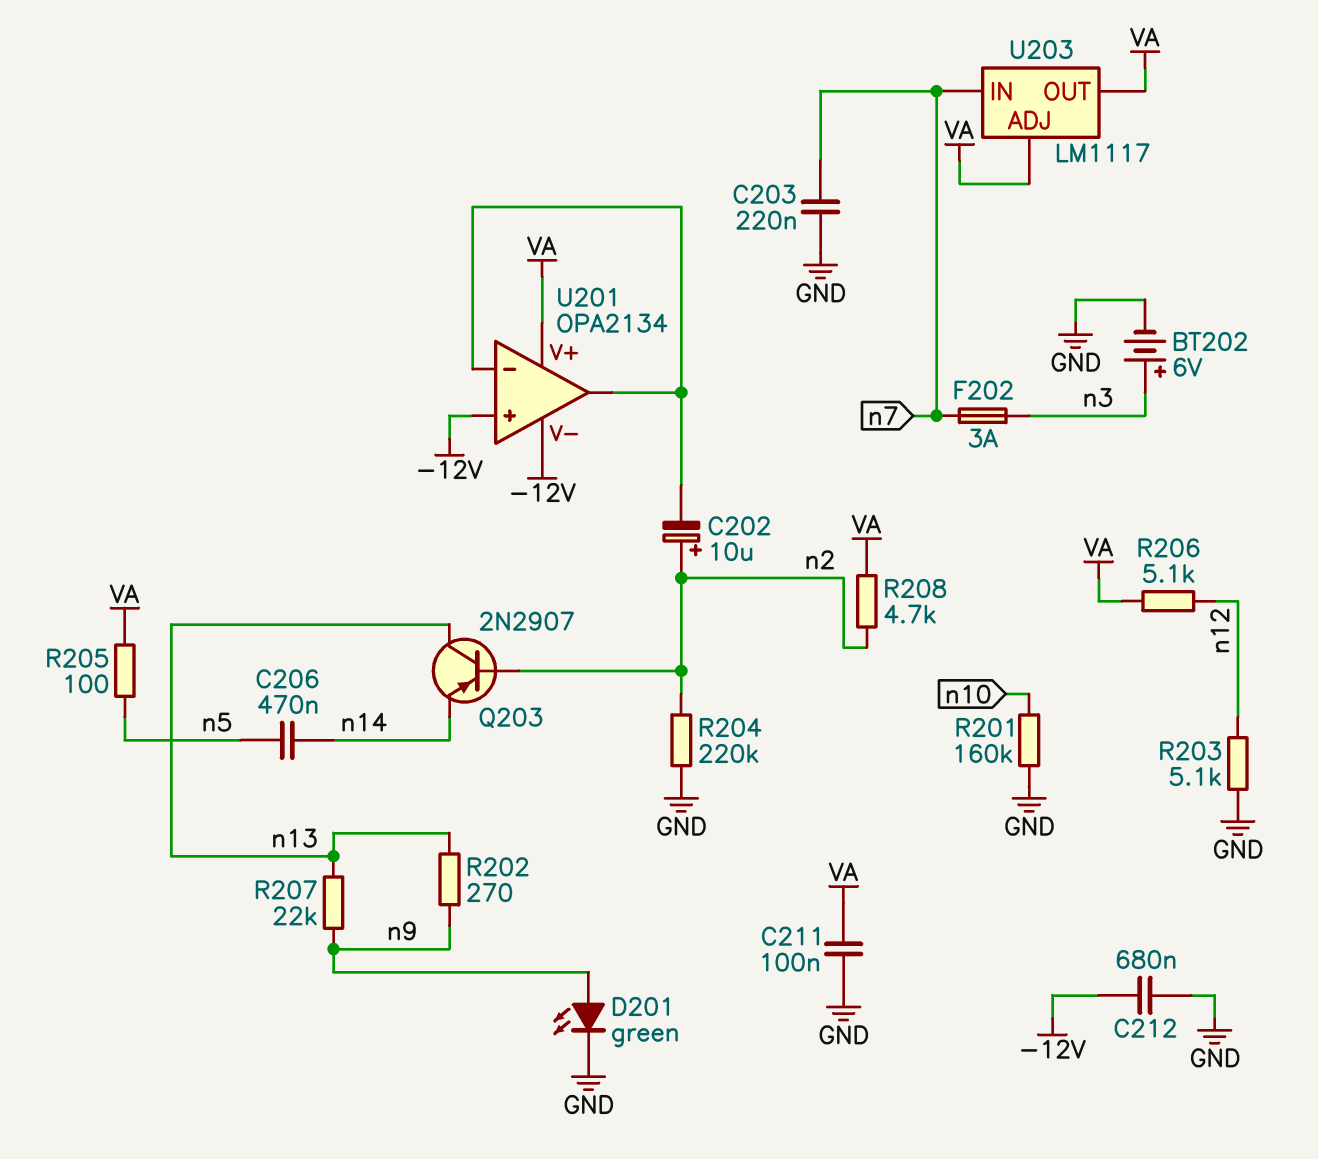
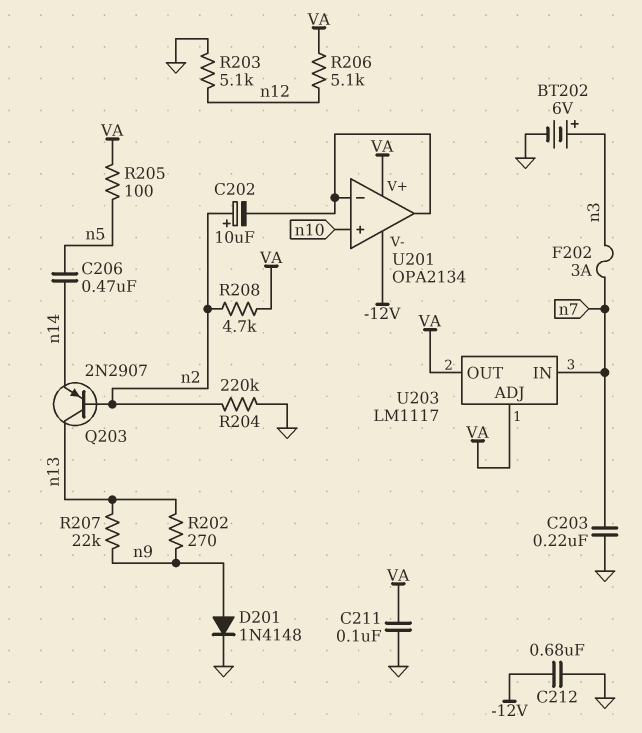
D201: LED green (A n9, K GND) -> diode 1N4148 (A n9, K GND)
R201: 160k (GND, n10) -> none
U201 pin in+: -12V -> n10

